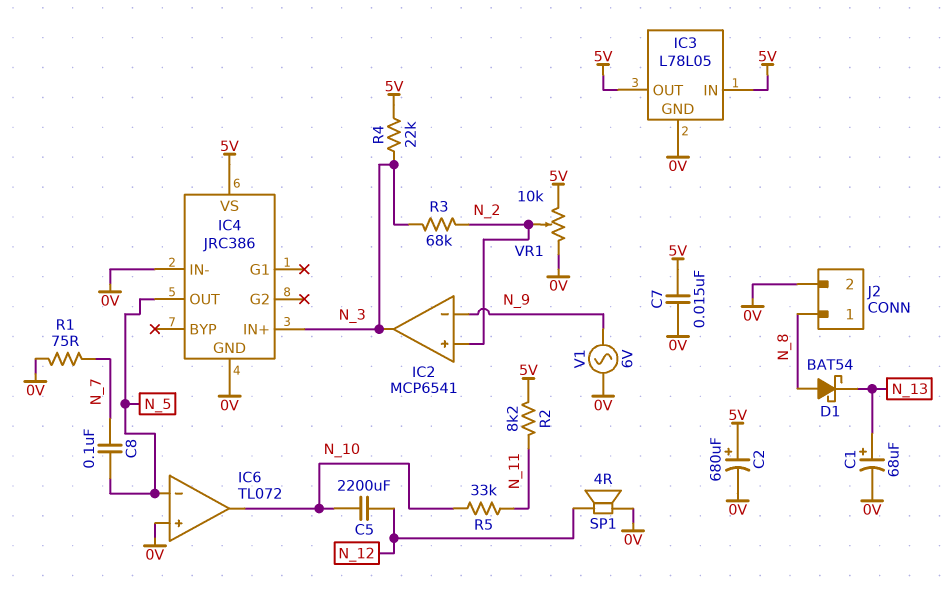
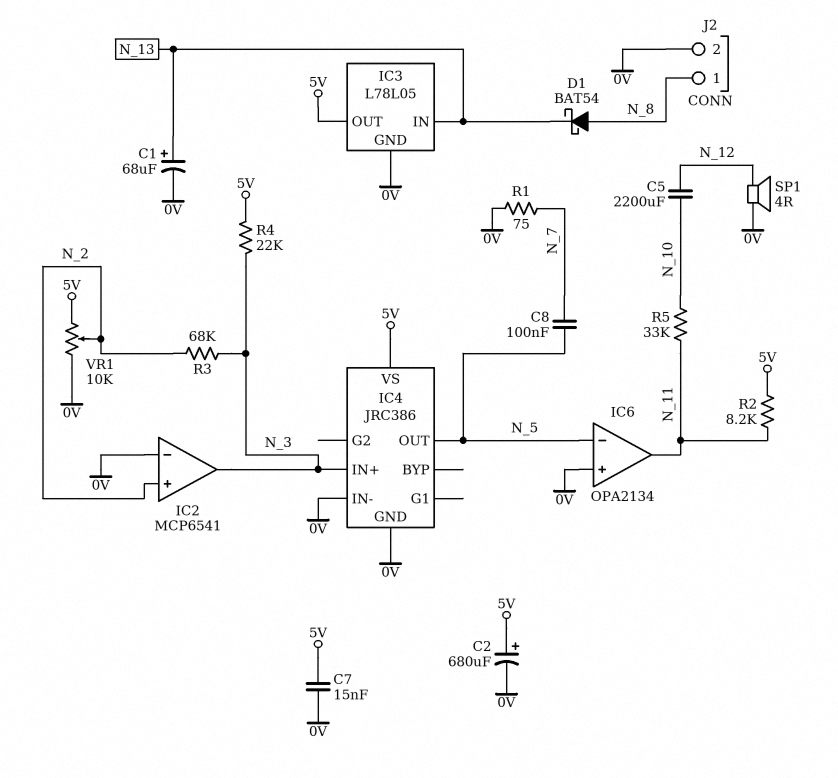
IC2 pin in-: N_9 -> 0V
IC3 pin IN: 5V -> N_13
IC6: TL072 -> OPA2134
IC6 pin out: N_10 -> N_11
V1: AC 6V (0V, N_9) -> none

